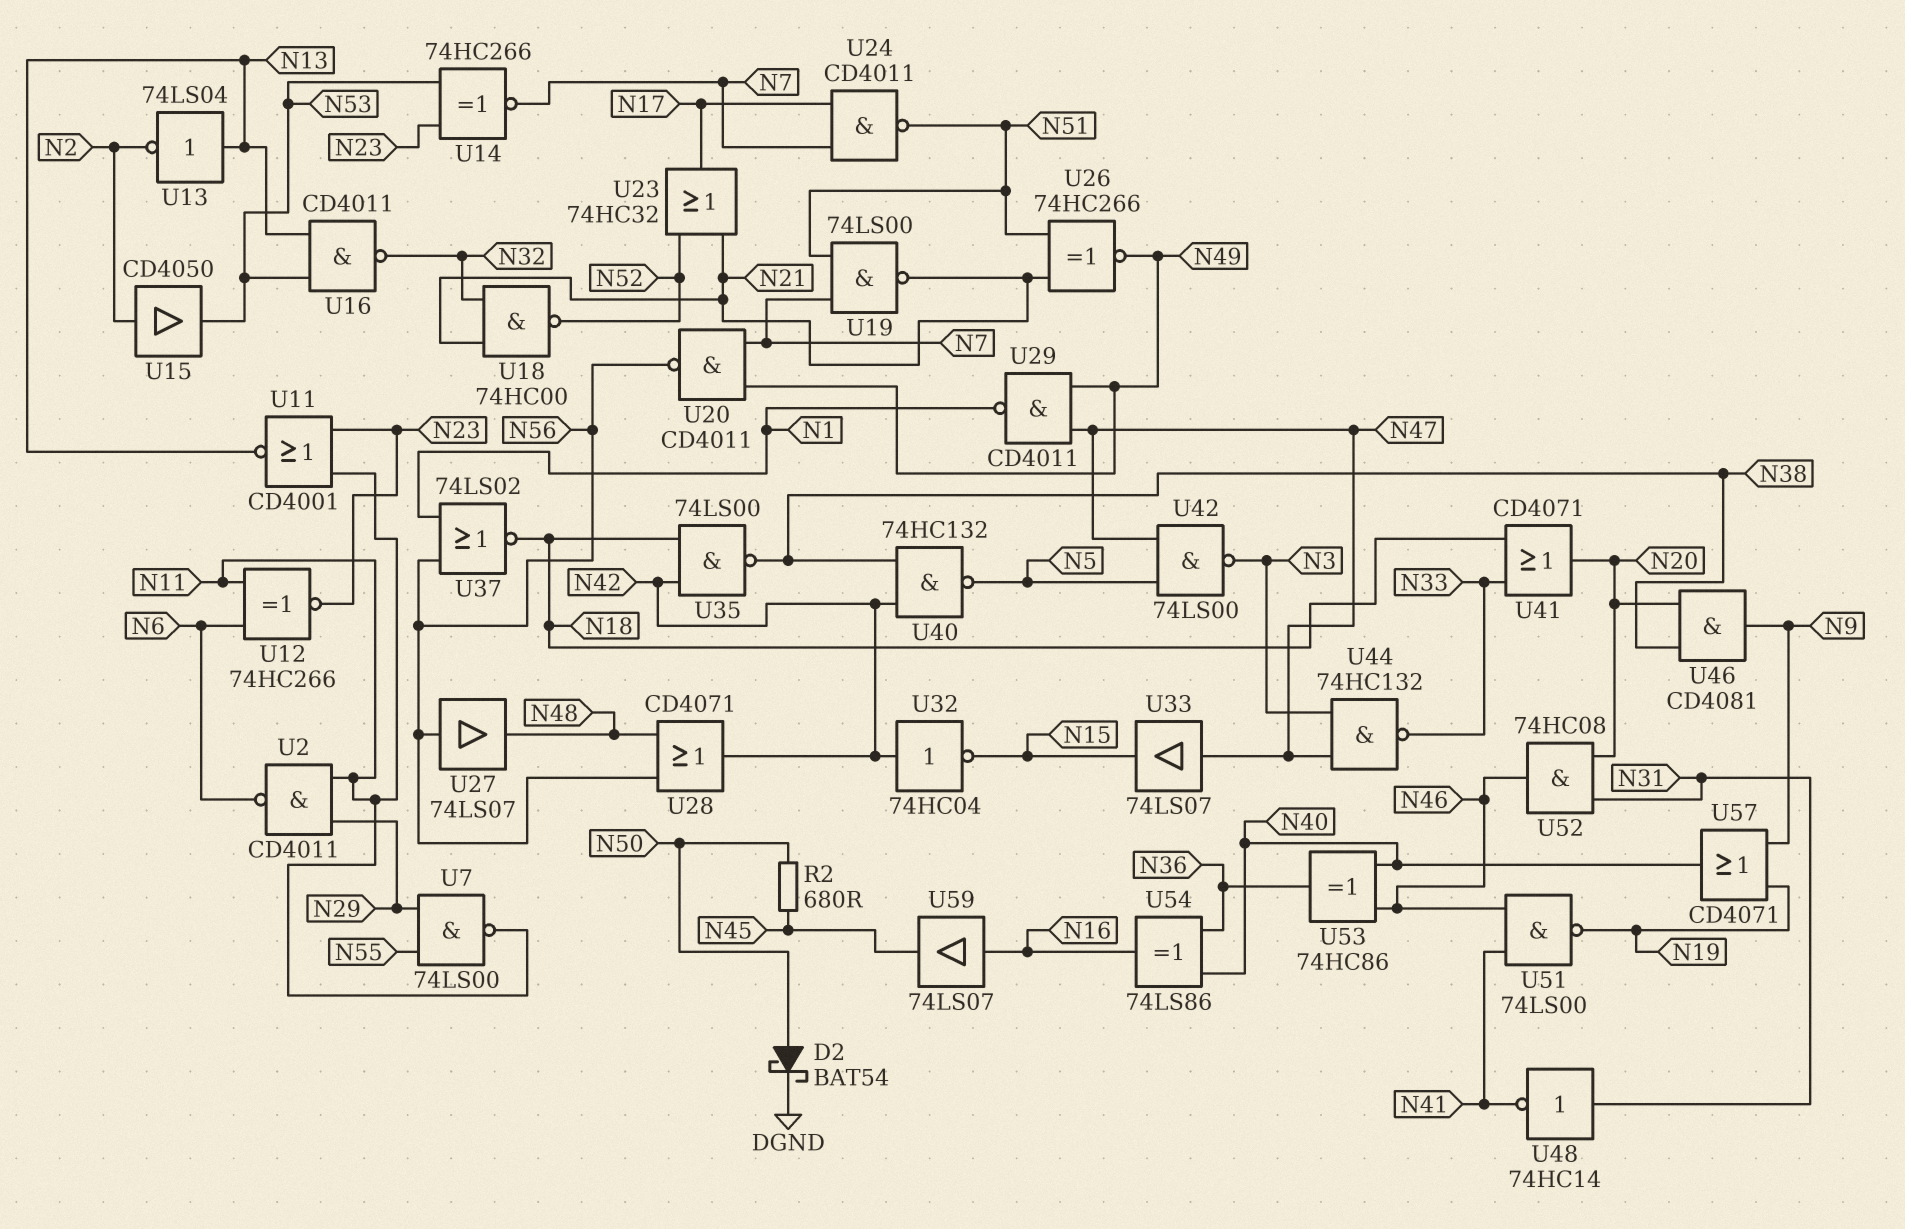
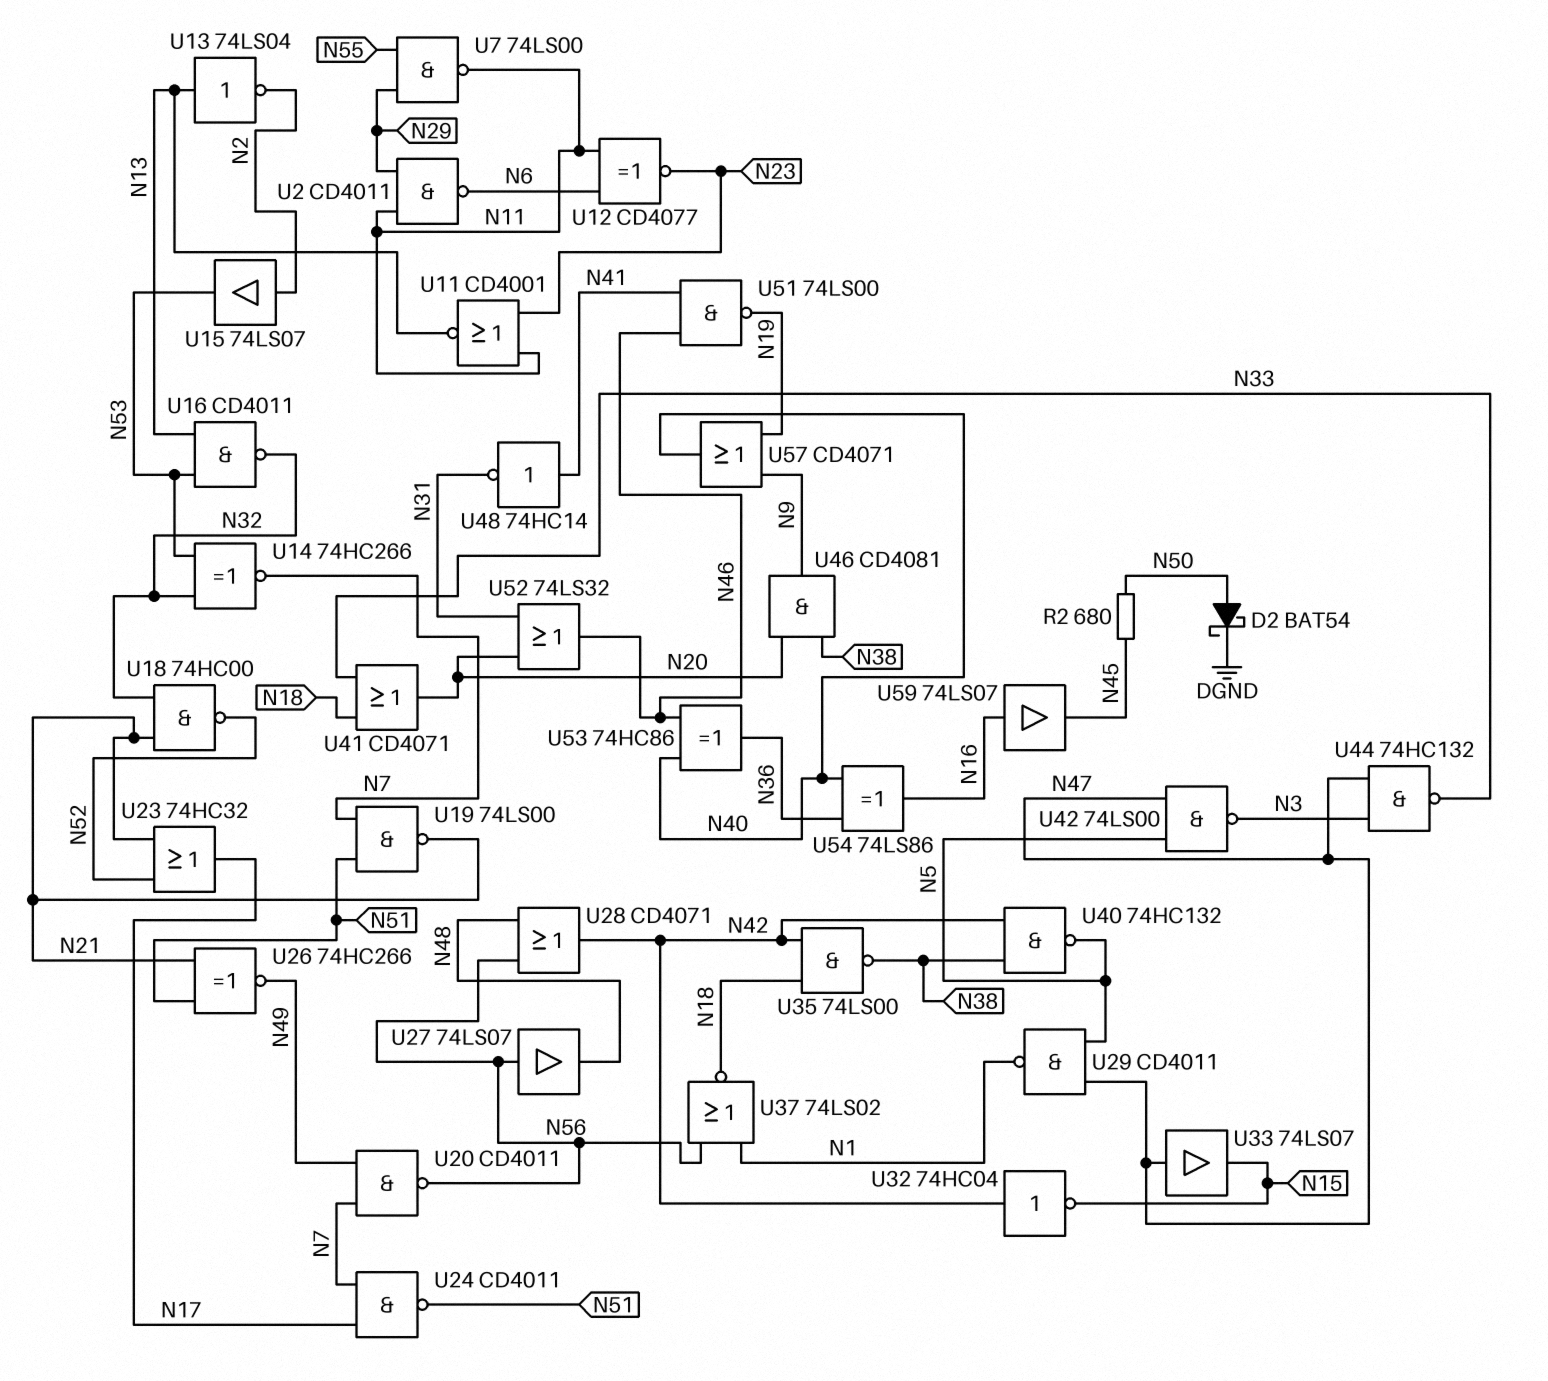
U12: XNOR 74HC266 (in N6, in N11, out N23) -> XNOR CD4077 (in N6, in N11, out N23)
U14: XNOR 74HC266 (in N23, in N53, out N7) -> XNOR 74HC266 (in N32, in N53, out N7)
U15: buffer CD4050 (in N2, out N53) -> buffer 74LS07 (in N2, out N53)
U29: NAND CD4011 (in N47, in N49, out N1) -> NAND CD4011 (in N5, in N47, out N1)
U48: NOT 74HC14 (in N31, out N41) -> NOT 74HC14 (in N41, out N31)
U52: AND 74HC08 (in N20, in N31, out N46) -> OR 74LS32 (in N20, in N31, out N46)

